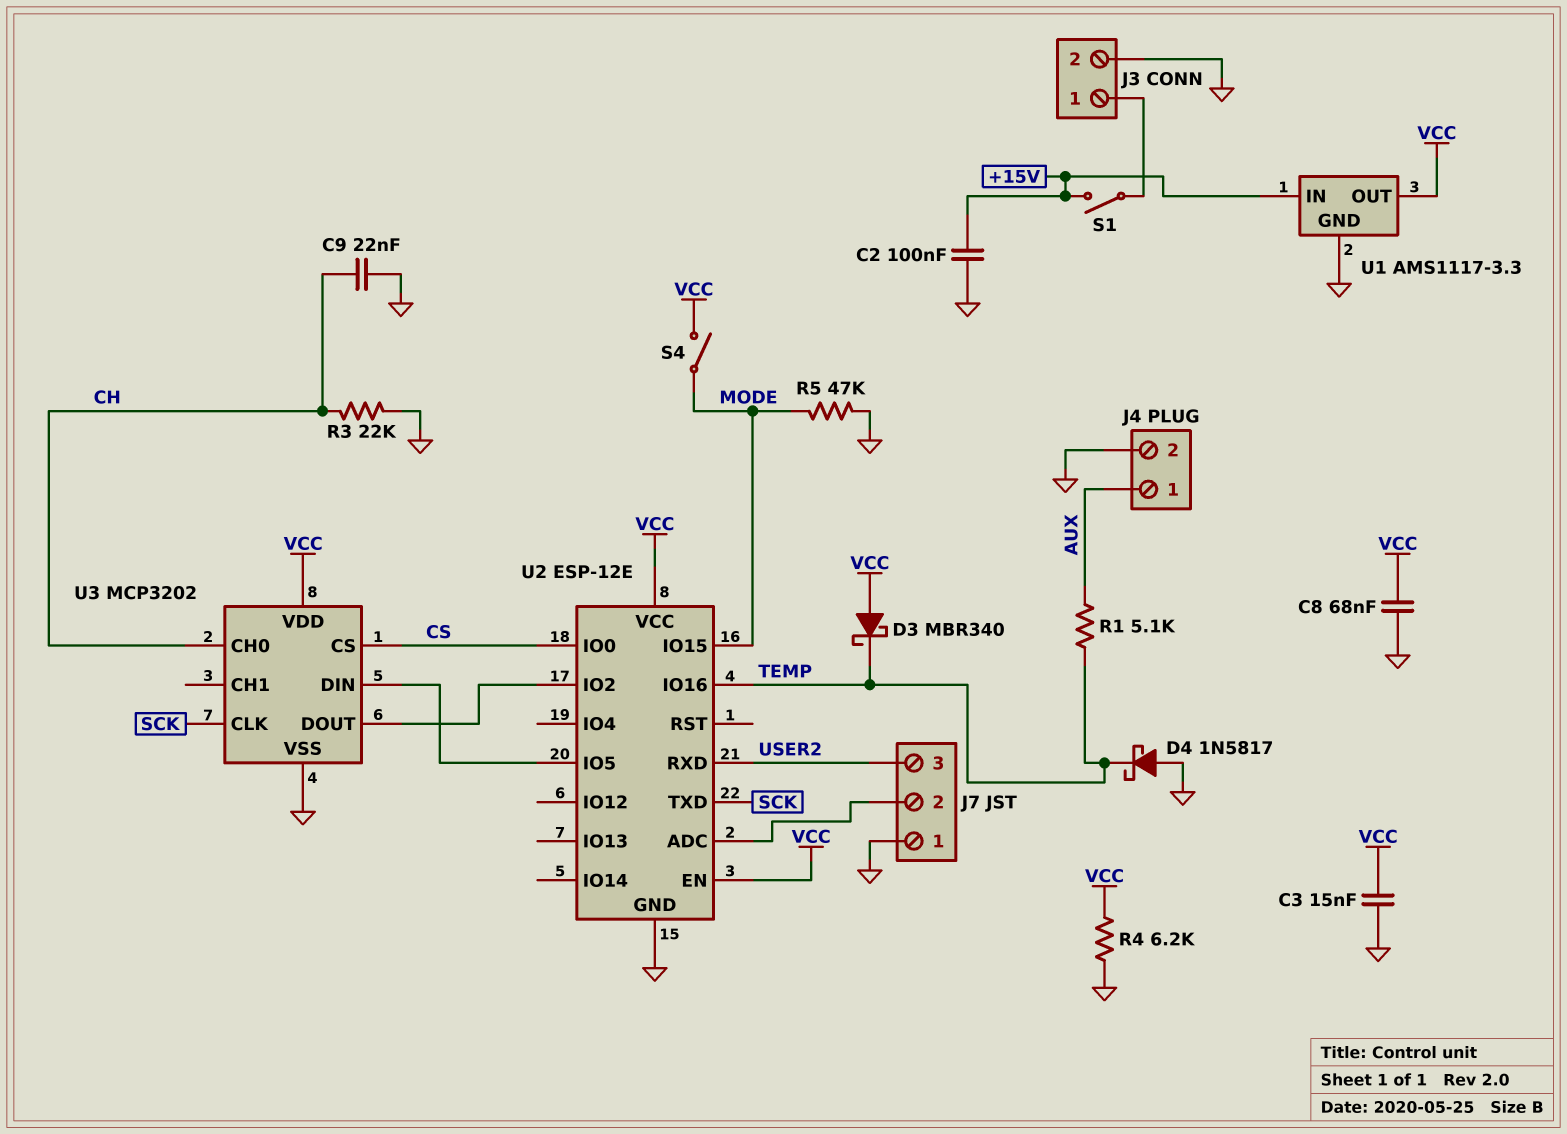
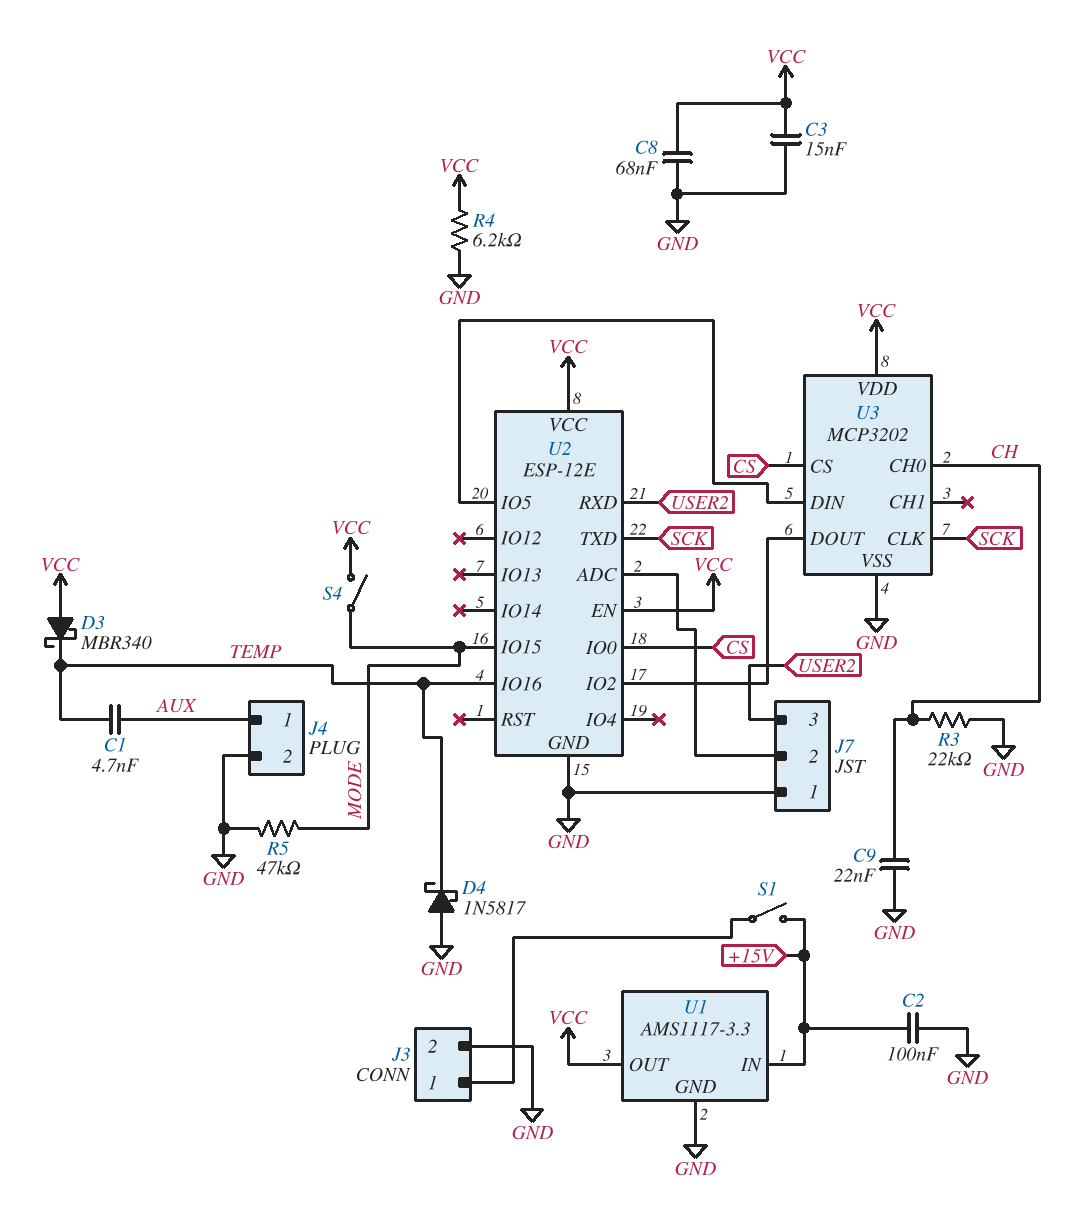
C1: none -> 4.7nF (AUX, TEMP)
R1: 5.1k (AUX, TEMP) -> none

